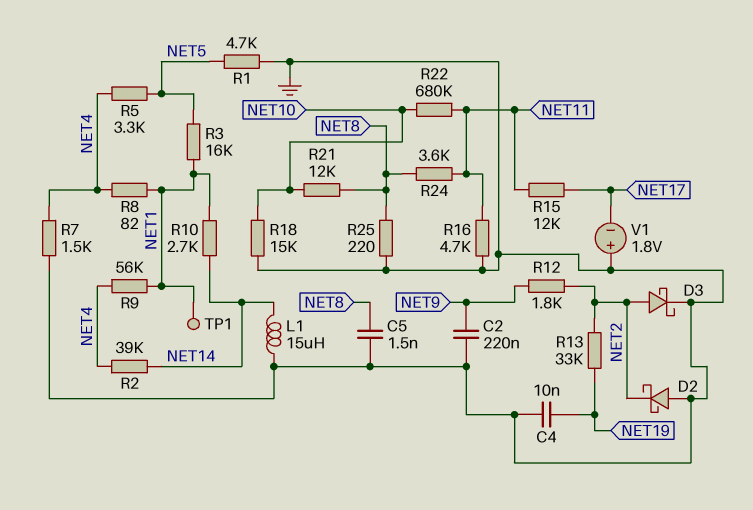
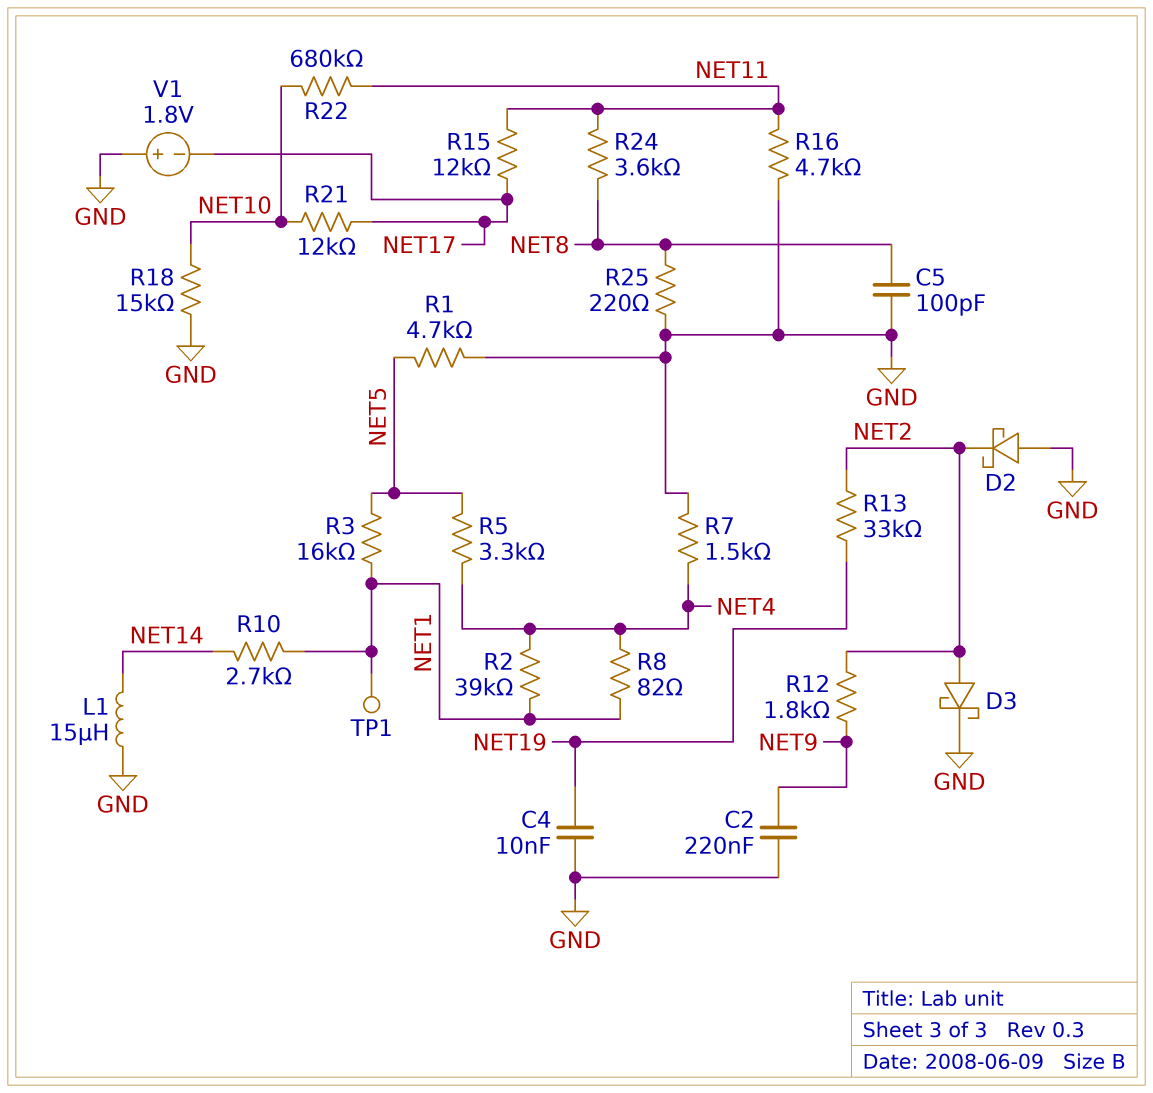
C5: 1.5nF (GND, NET8) -> 100pF (GND, NET8)
R2: 39k (NET4, NET14) -> 39k (NET1, NET4)
R9: 56k (NET1, NET4) -> none
R21: 12k (NET8, NET10) -> 12k (NET10, NET17)

